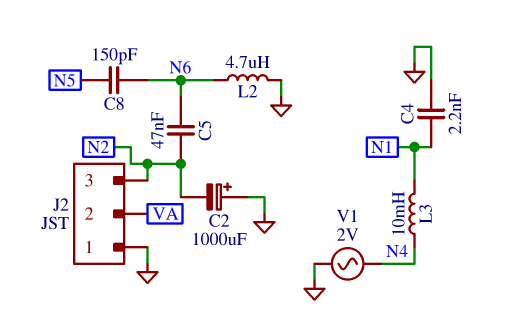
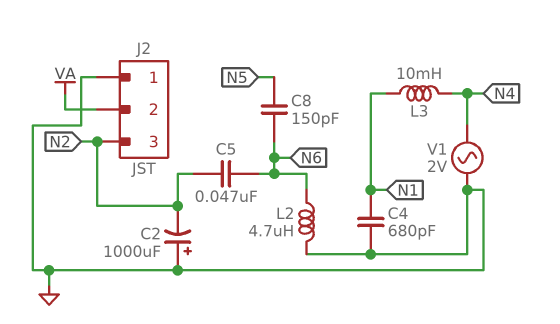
C4: 2.2nF (GND, N1) -> 680pF (GND, N1)

